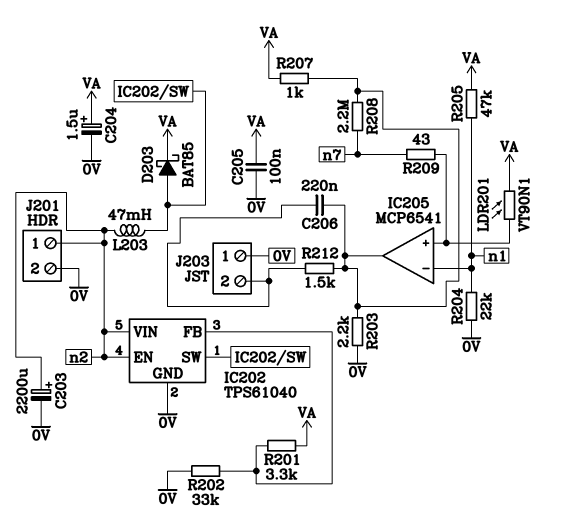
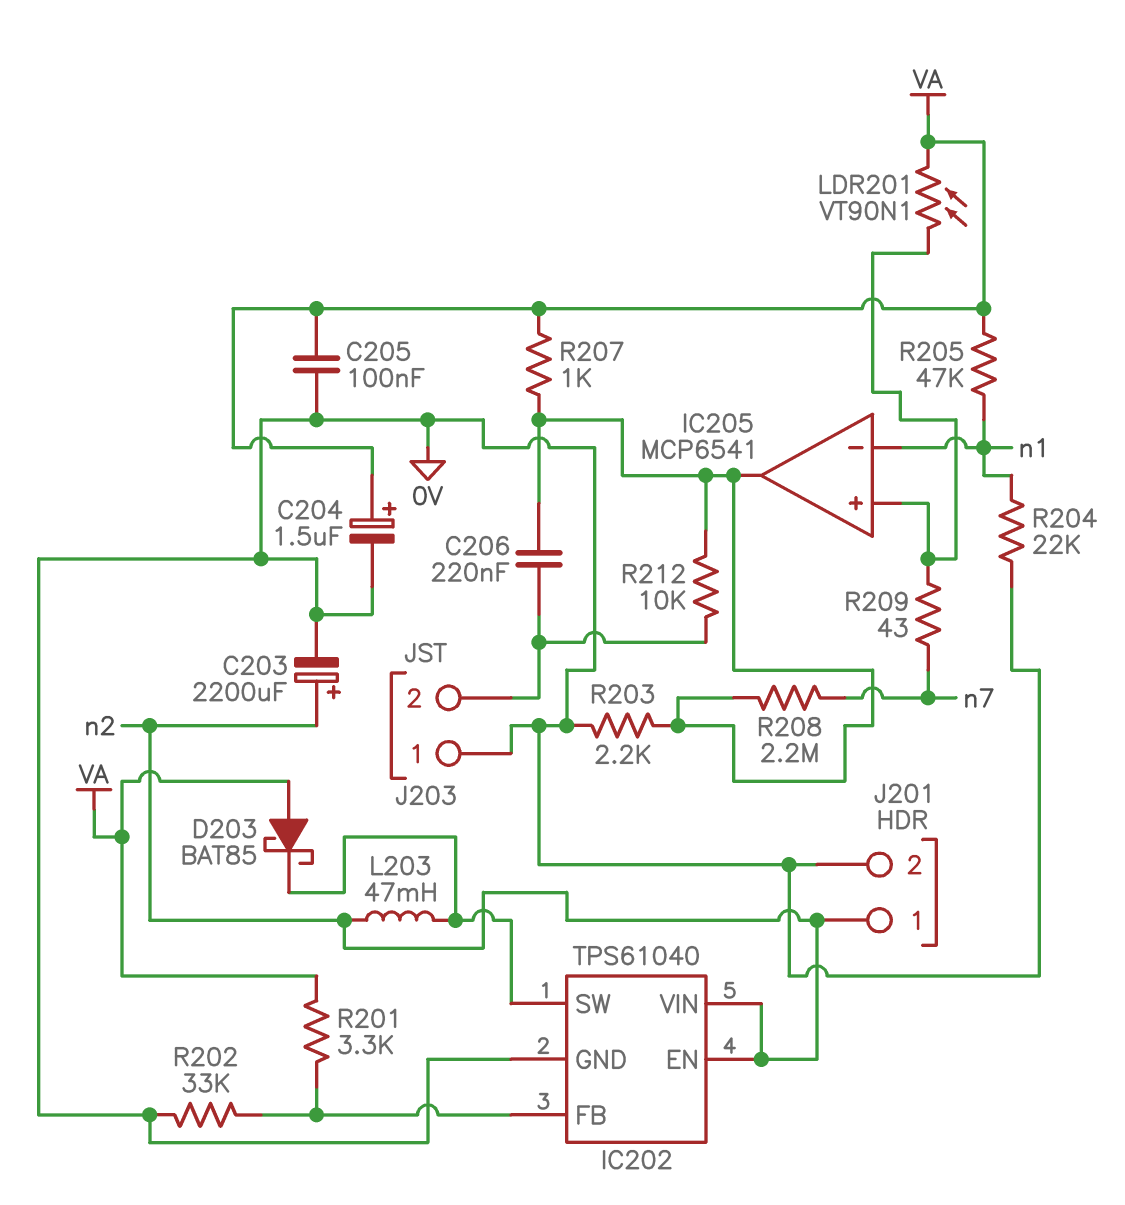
D203: schottky BAT85 (A IC202/SW, K VA) -> schottky BAT85 (A VA, K IC202/SW)
R212: 1.5k (IC205/out, J203/2) -> 10k (IC205/out, J203/2)

